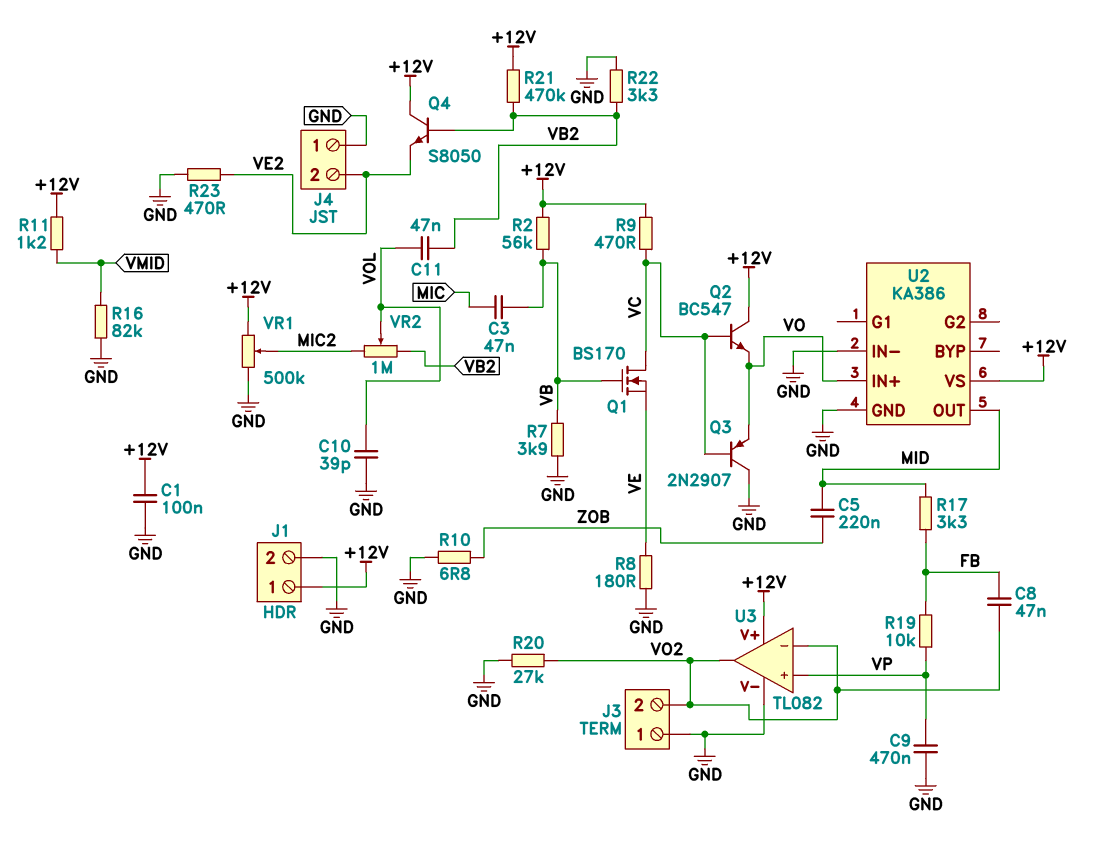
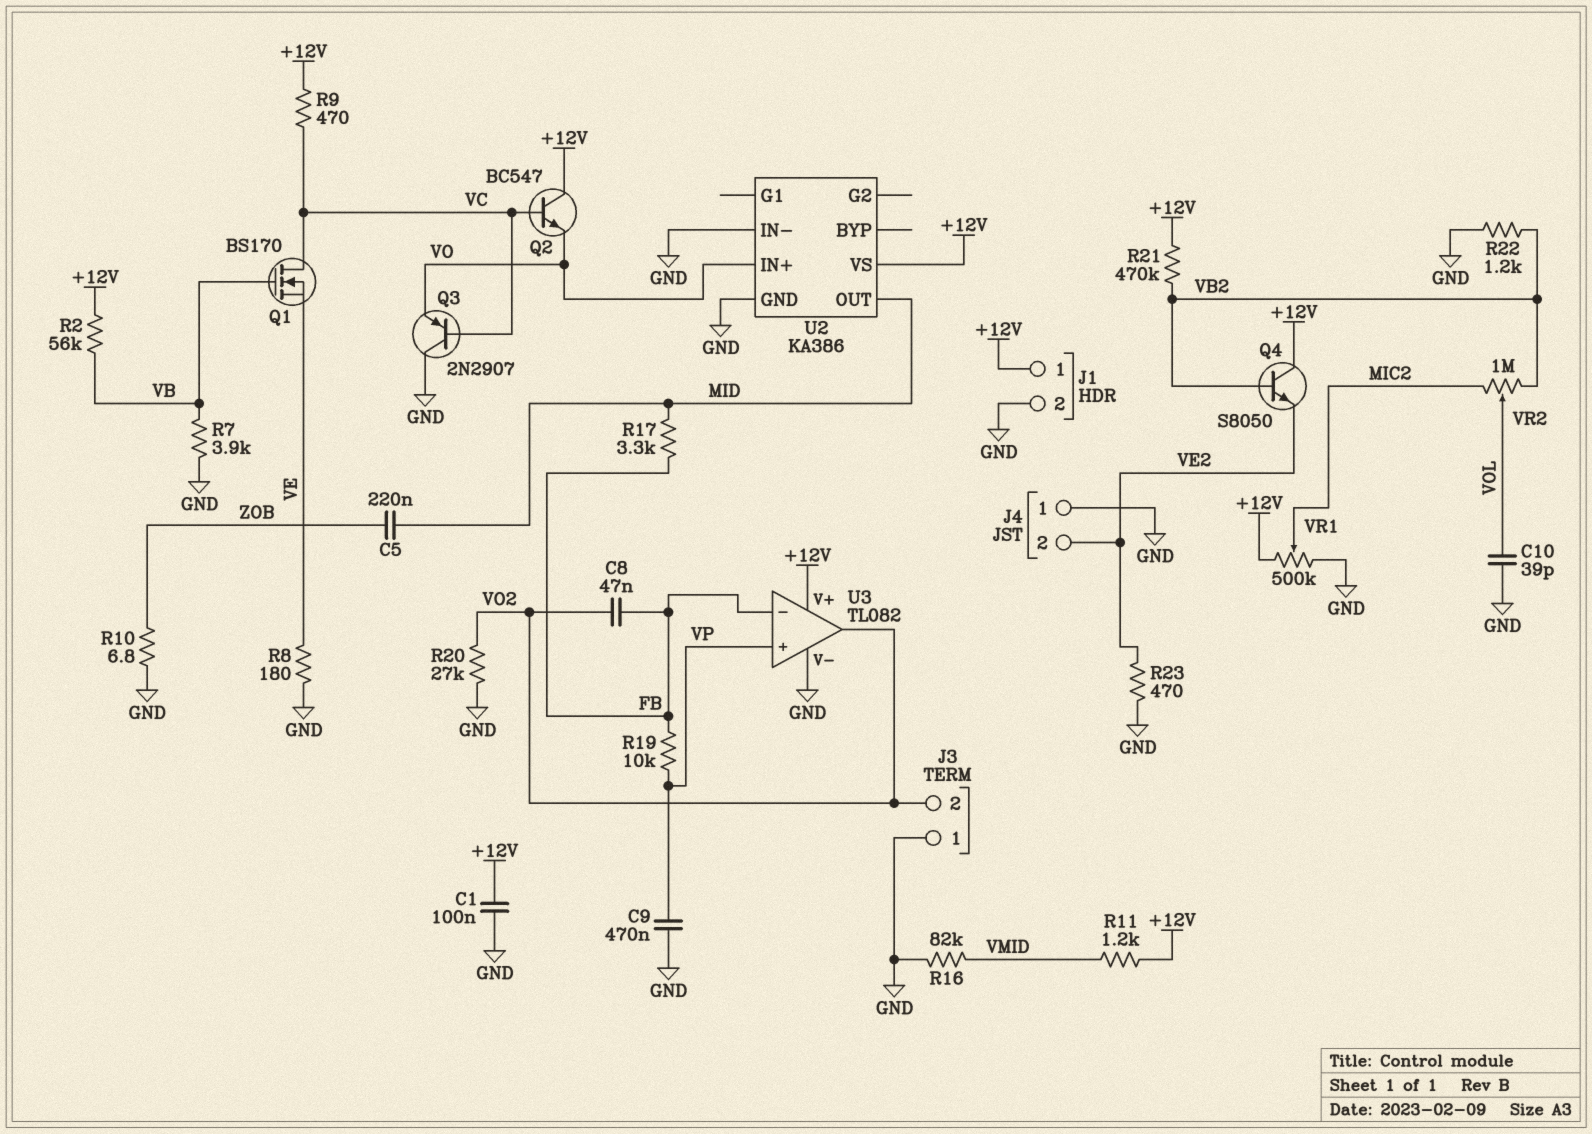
C3: 47nF (MIC, VB) -> none
C11: 47nF (VB2, VOL) -> none
R22: 3.3k (GND, VB2) -> 1.2k (GND, VB2)
U3 pin in-: VO2 -> FB

